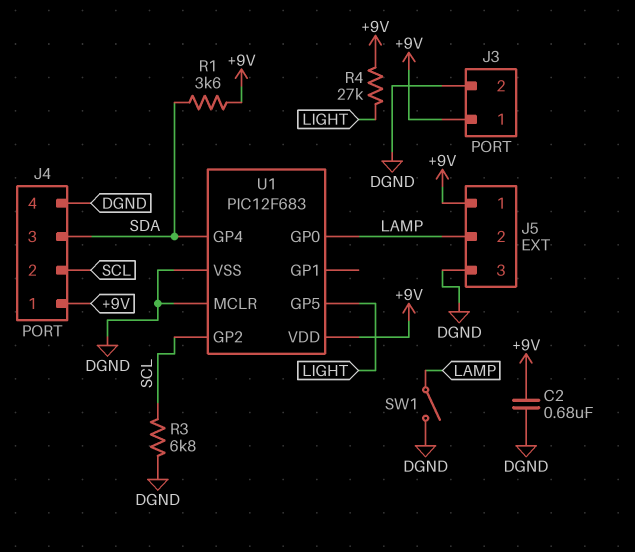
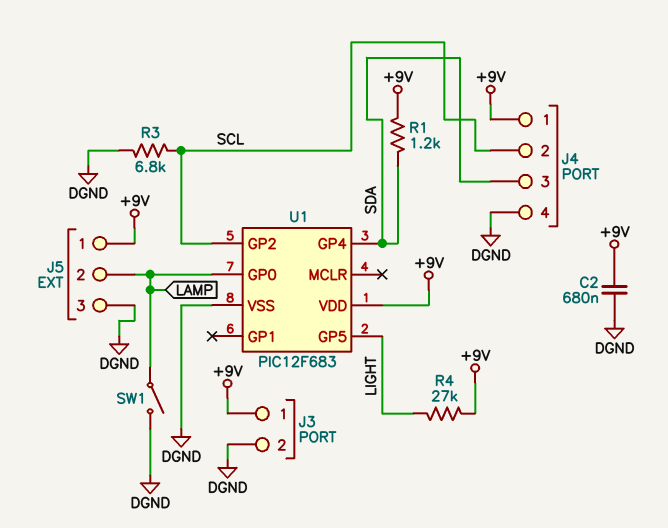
R1: 3.6k (+9V, SDA) -> 1.2k (+9V, SDA)
U1 pin MCLR: DGND -> none

